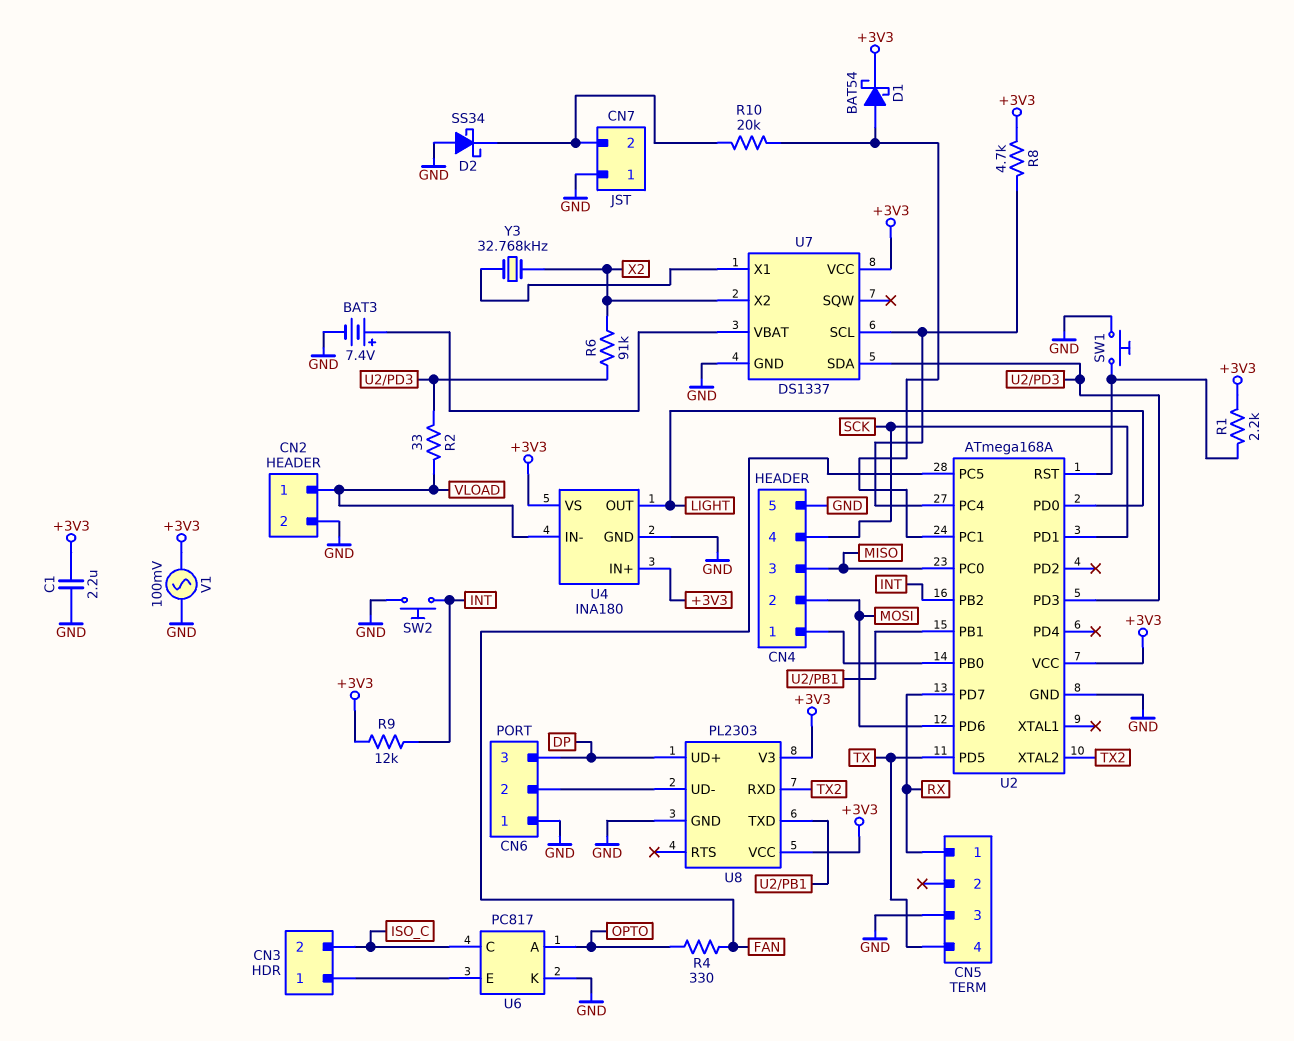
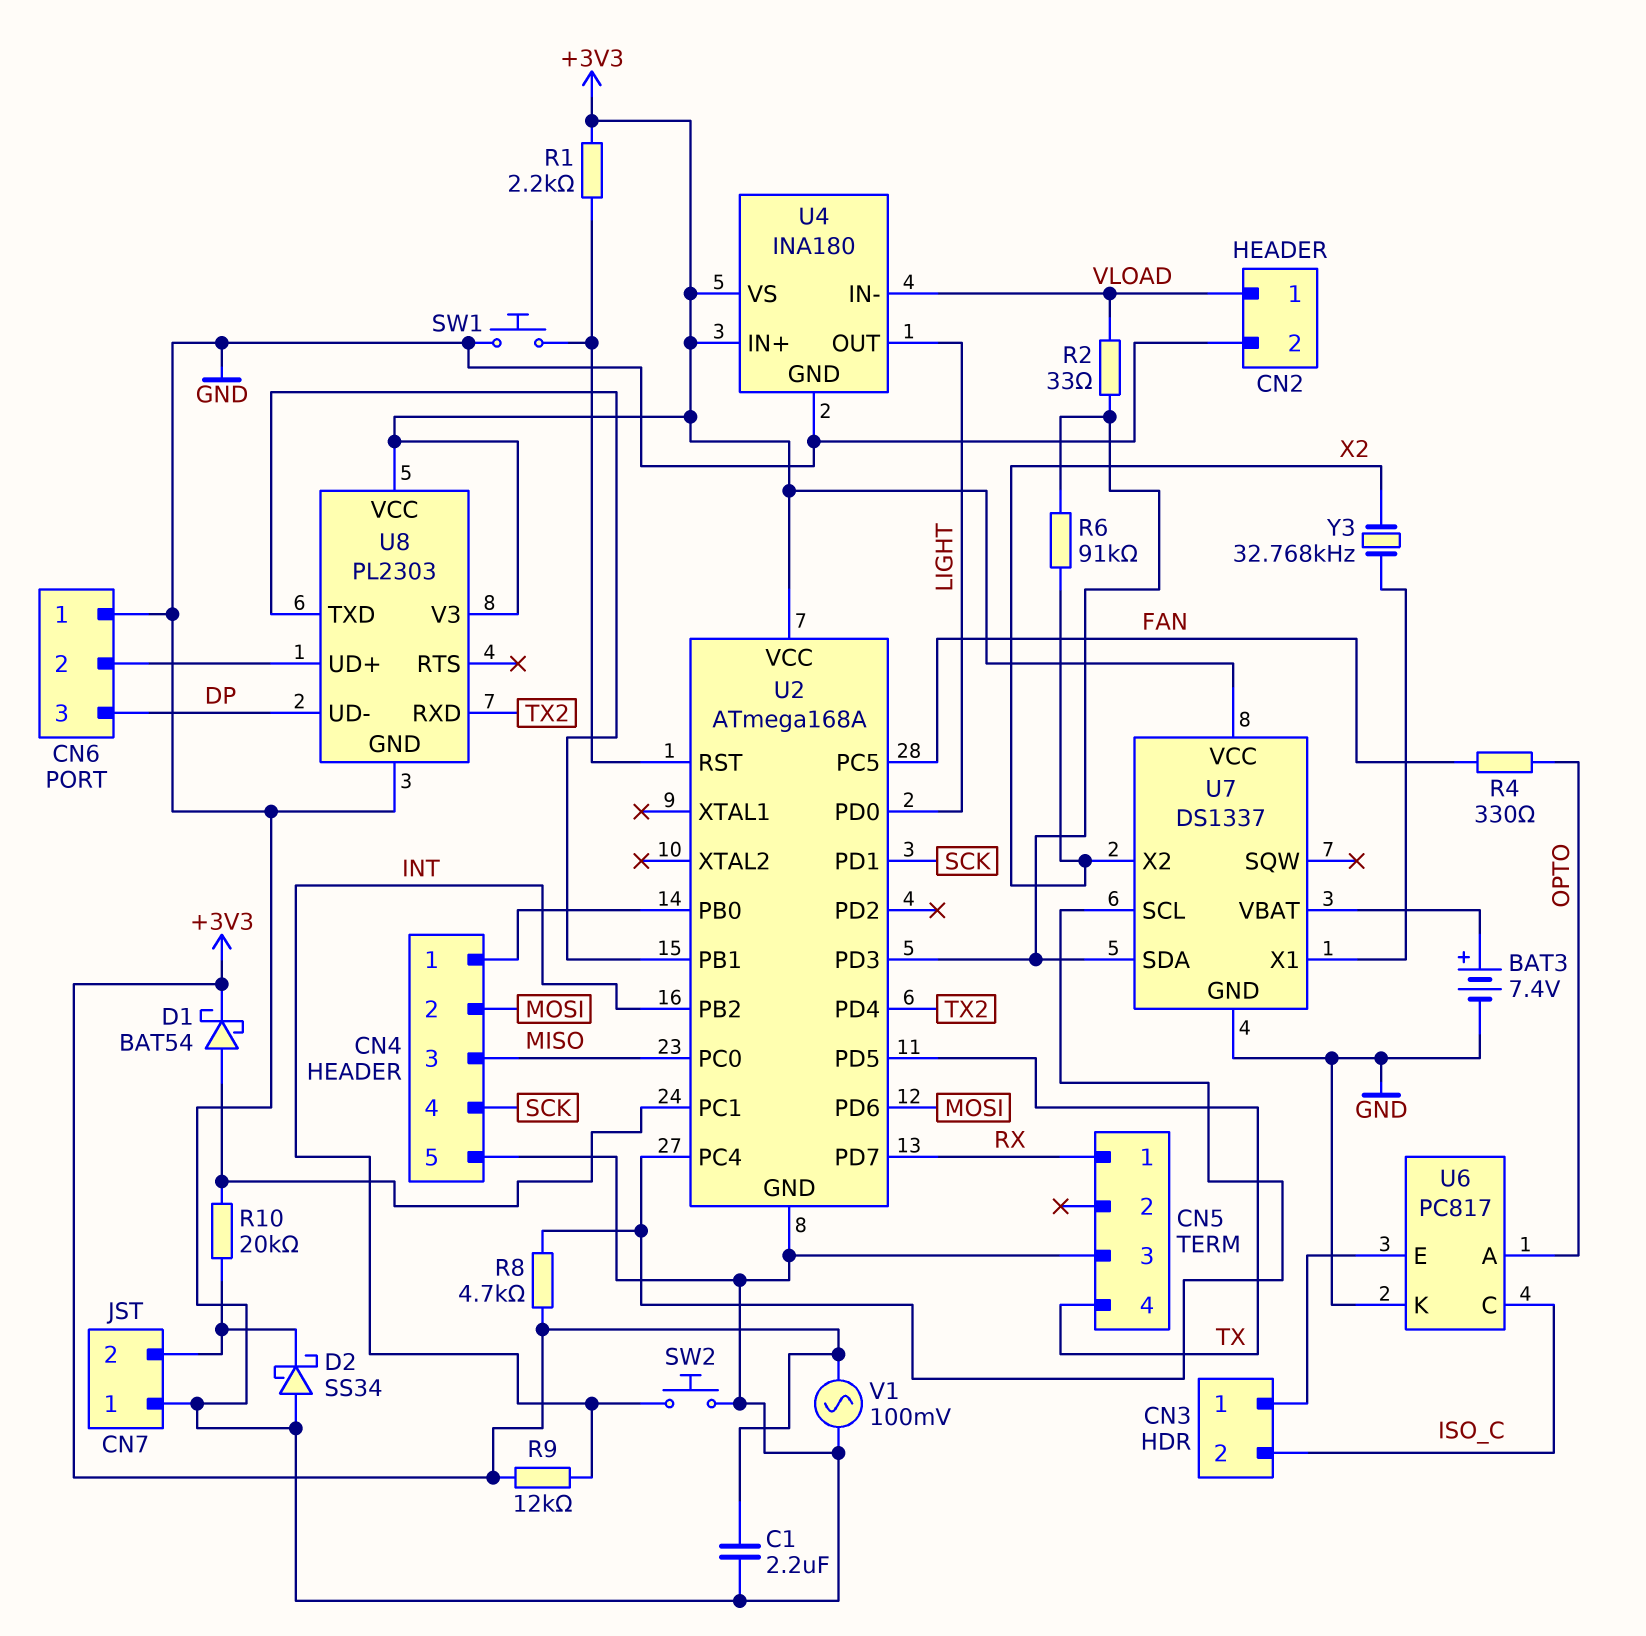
U2 pin PD4: none -> TX2
U2 pin XTAL2: TX2 -> none
U8 pin UD+: DP -> CN6/2
U8 pin UD-: CN6/2 -> DP

